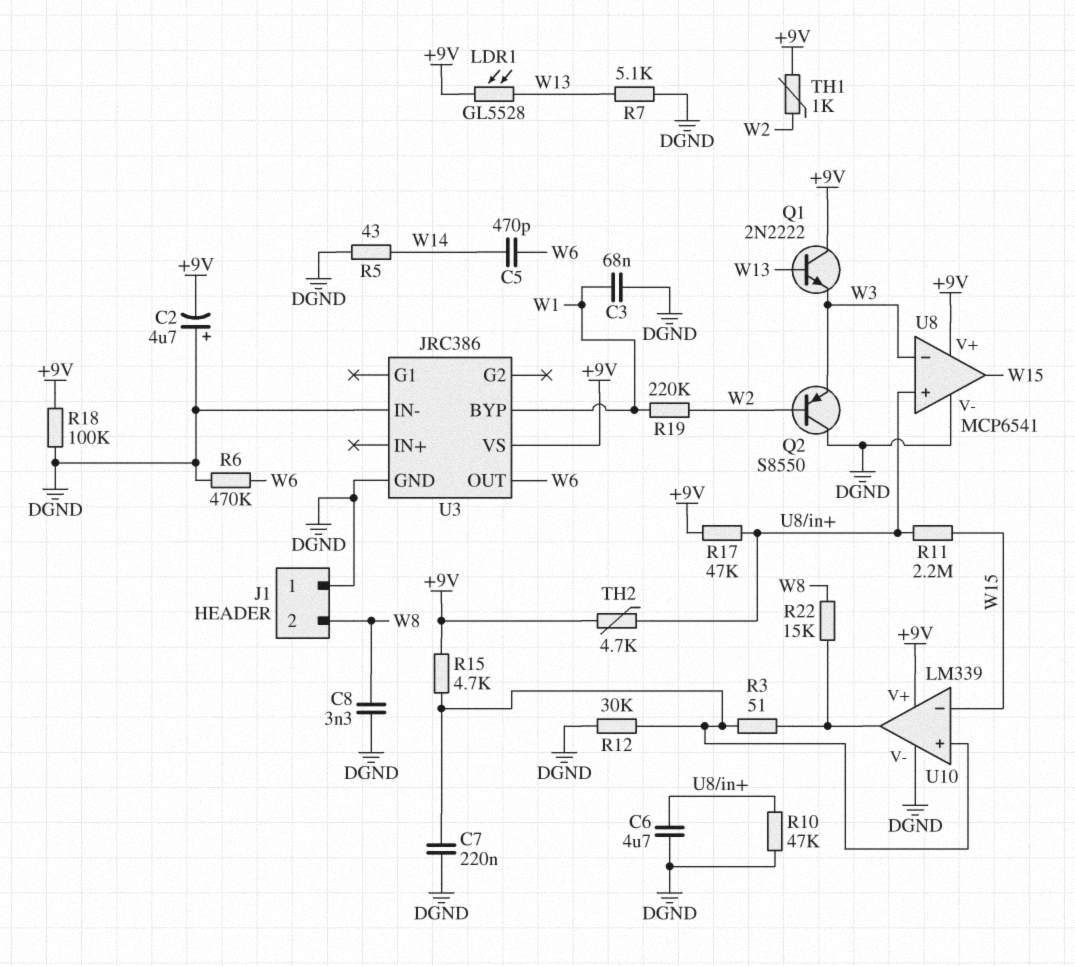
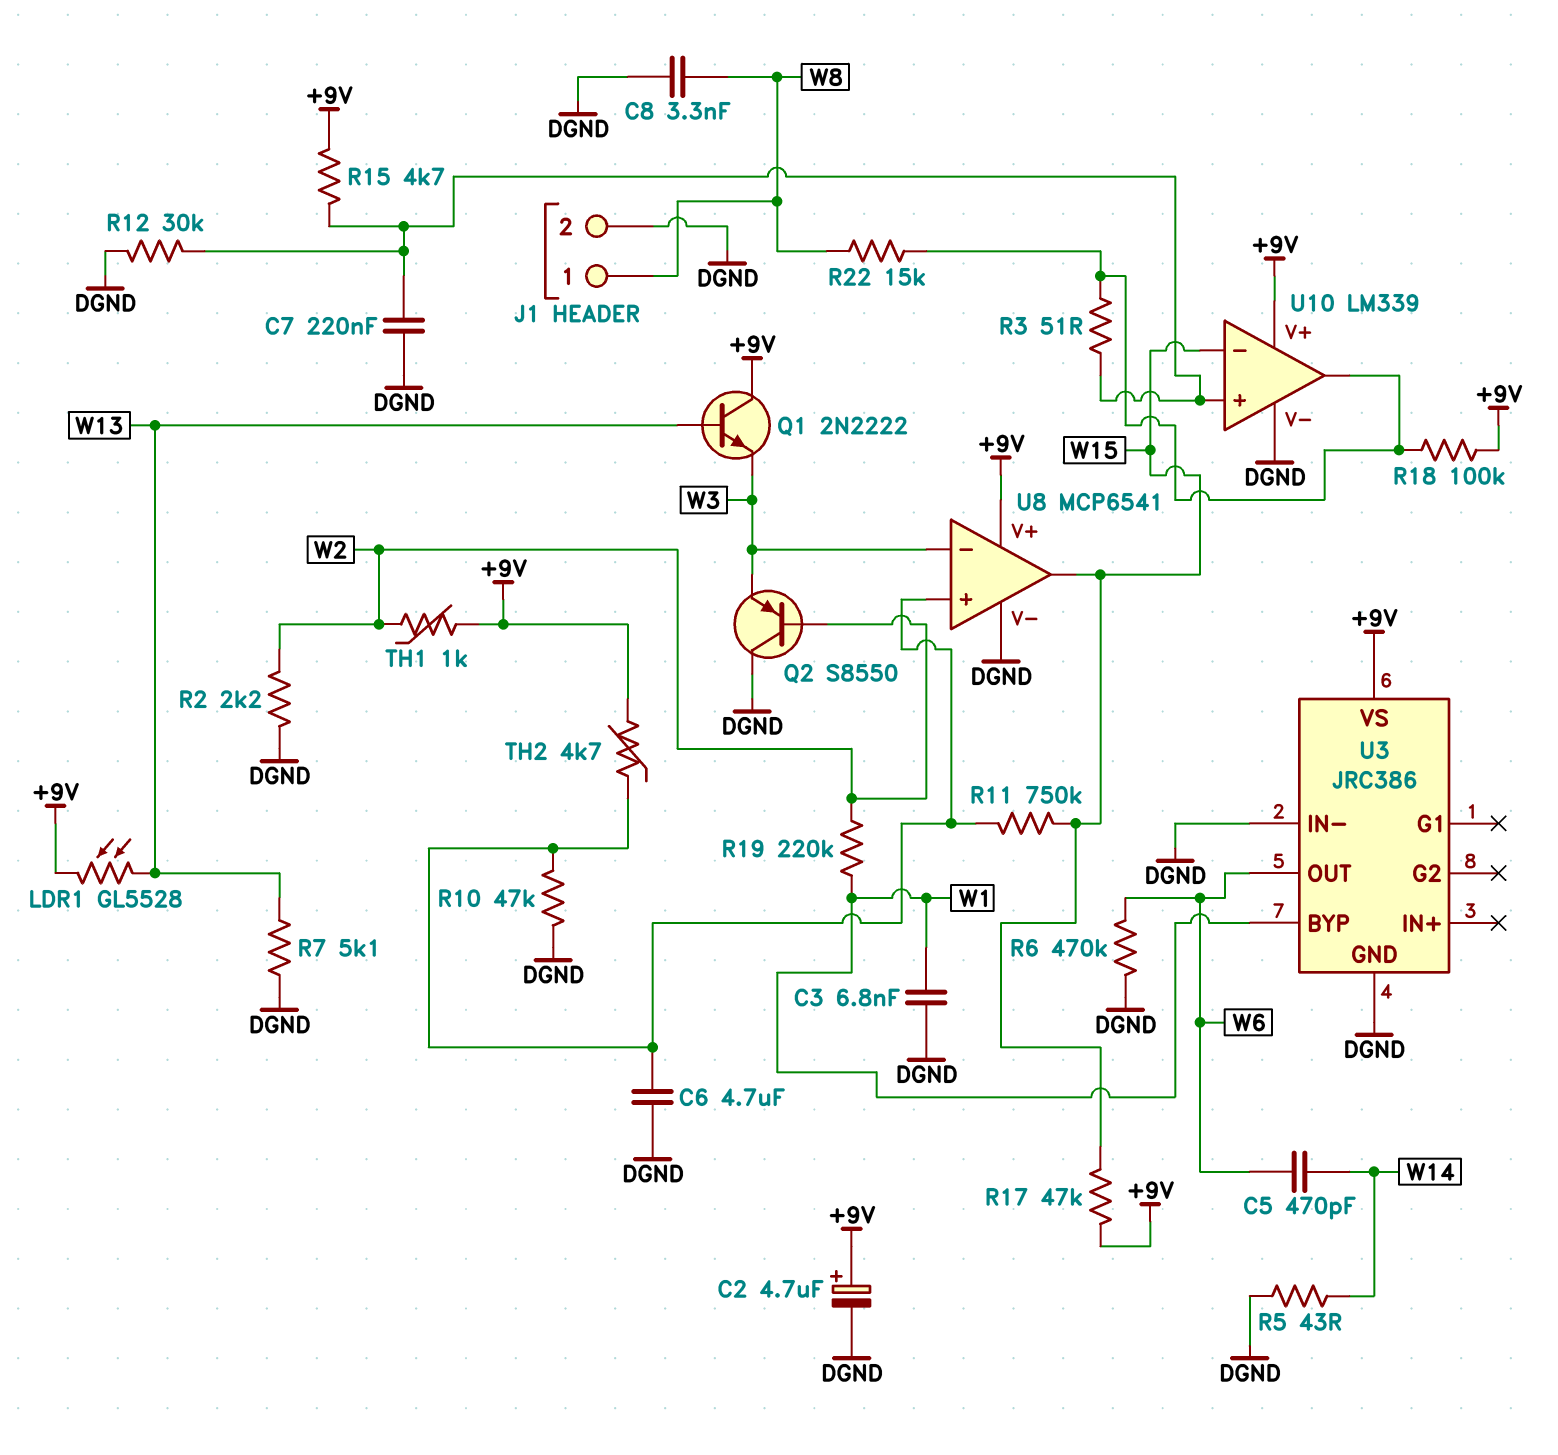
C2: 4.7uF (plus DGND, minus +9V) -> 4.7uF (plus +9V, minus DGND)
C3: 68nF (DGND, W1) -> 6.8nF (DGND, W1)
J1 pin 1: DGND -> W8
J1 pin 2: W8 -> DGND
R2: none -> 2.2k (DGND, W2)
R11: 2.2M (U8/in+, W15) -> 750k (U8/in+, W15)
R17: 47k (+9V, U8/in+) -> 47k (+9V, W15)
R18: 100k (+9V, DGND) -> 100k (+9V, U10/out)

